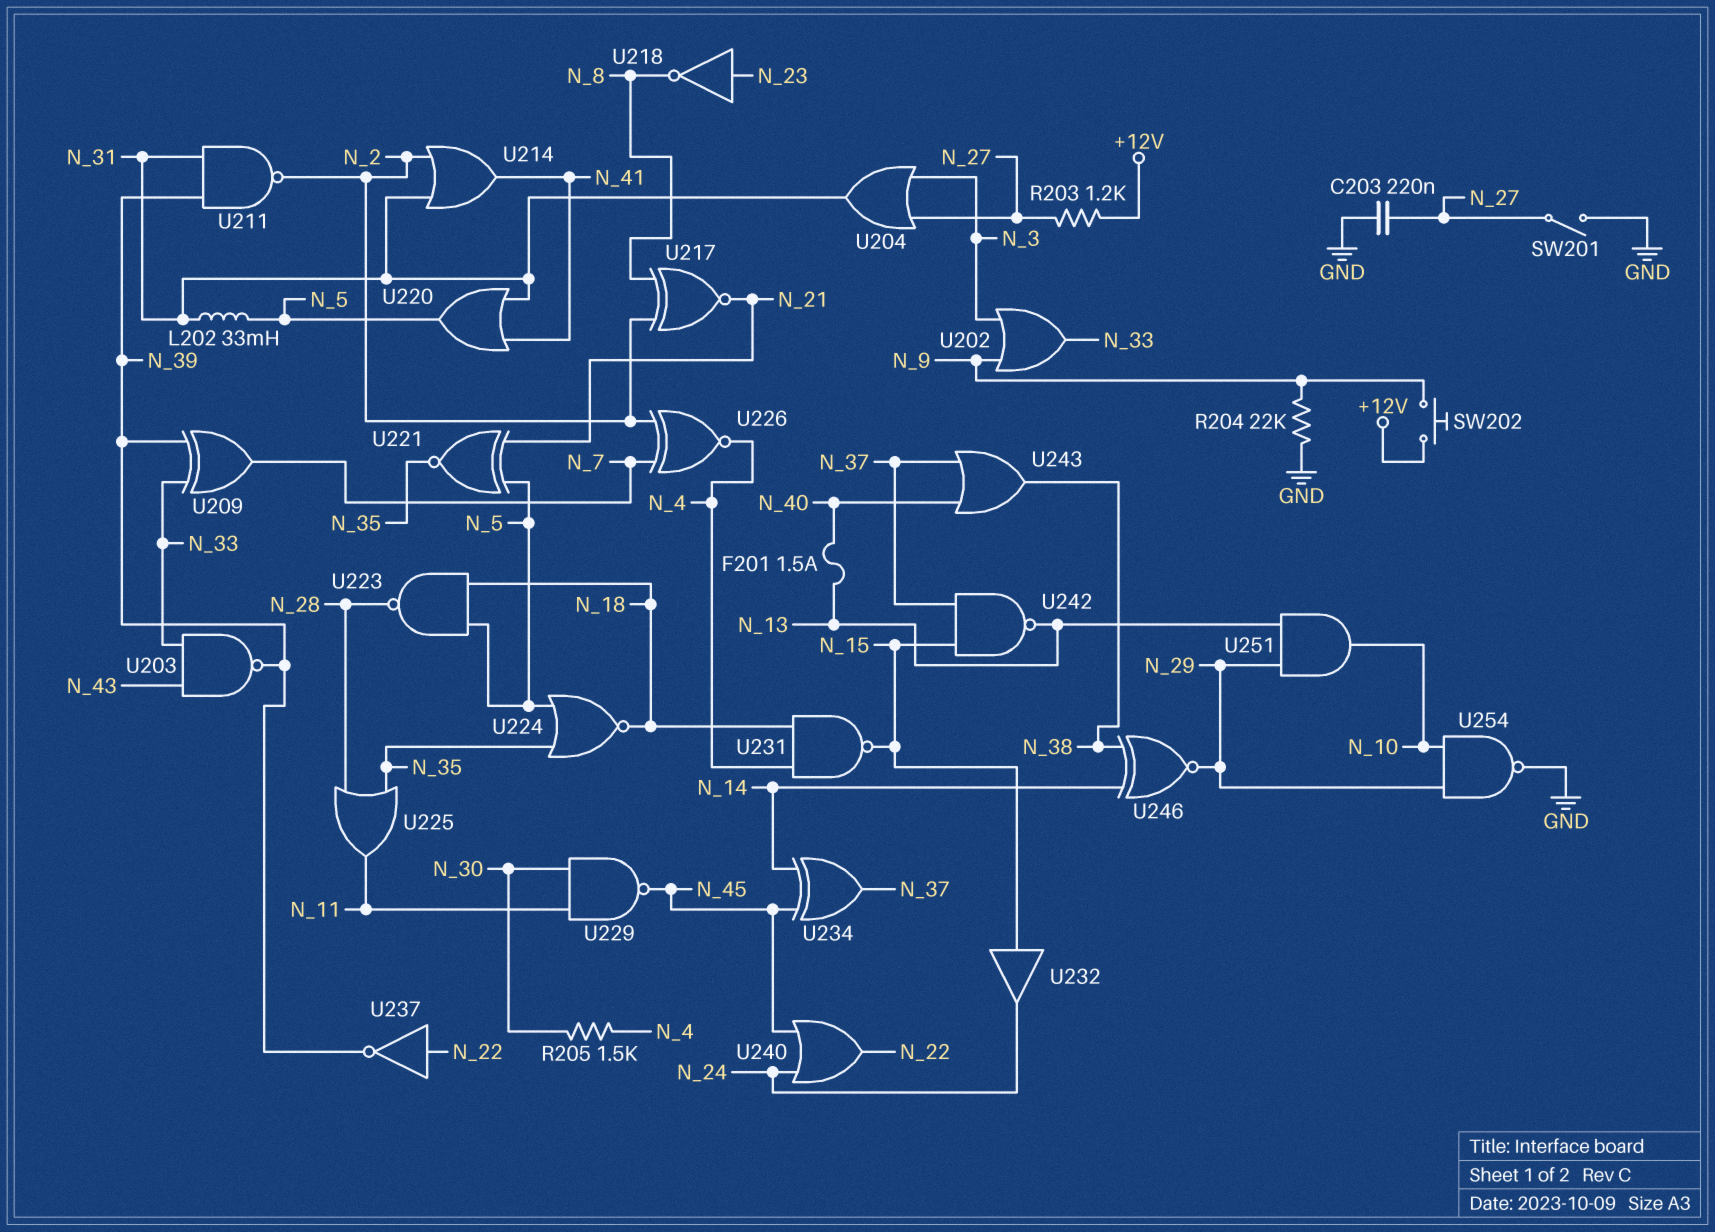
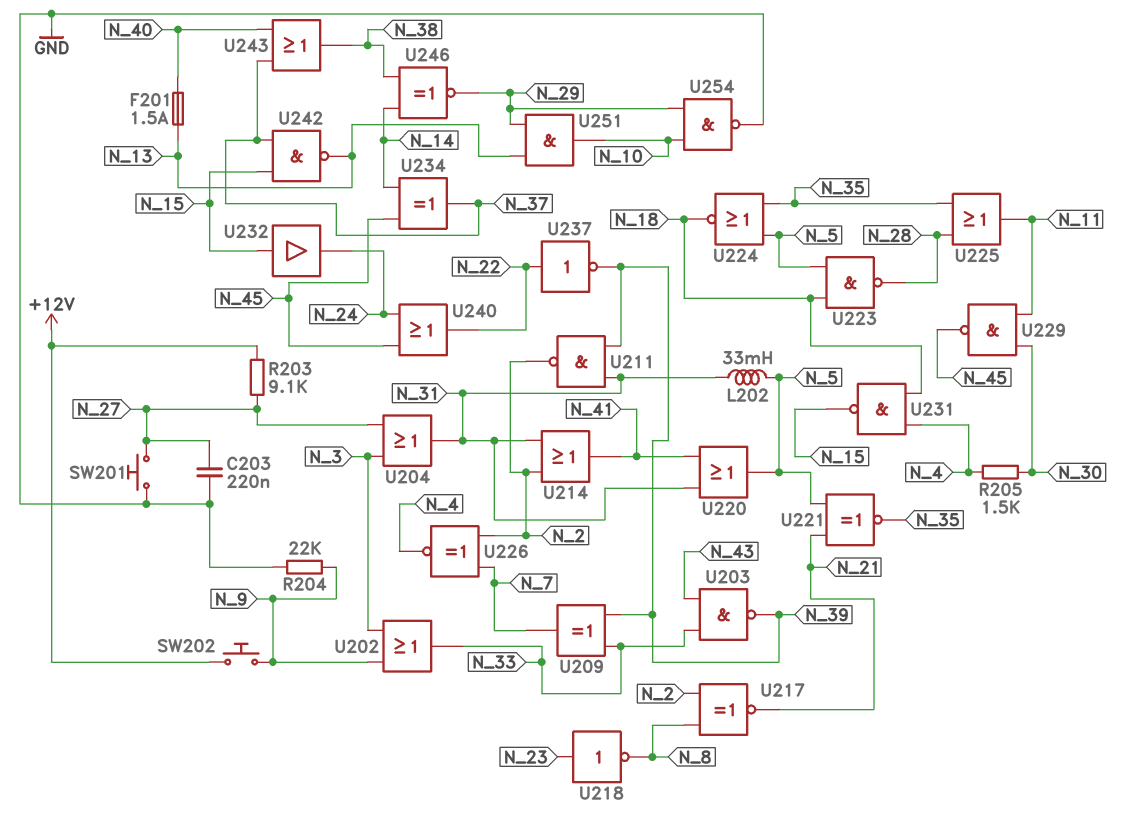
R203: 1.2k (+12V, N_27) -> 9.1k (+12V, N_27)
SW201: switch (GND, N_27) -> button (GND, N_27)

